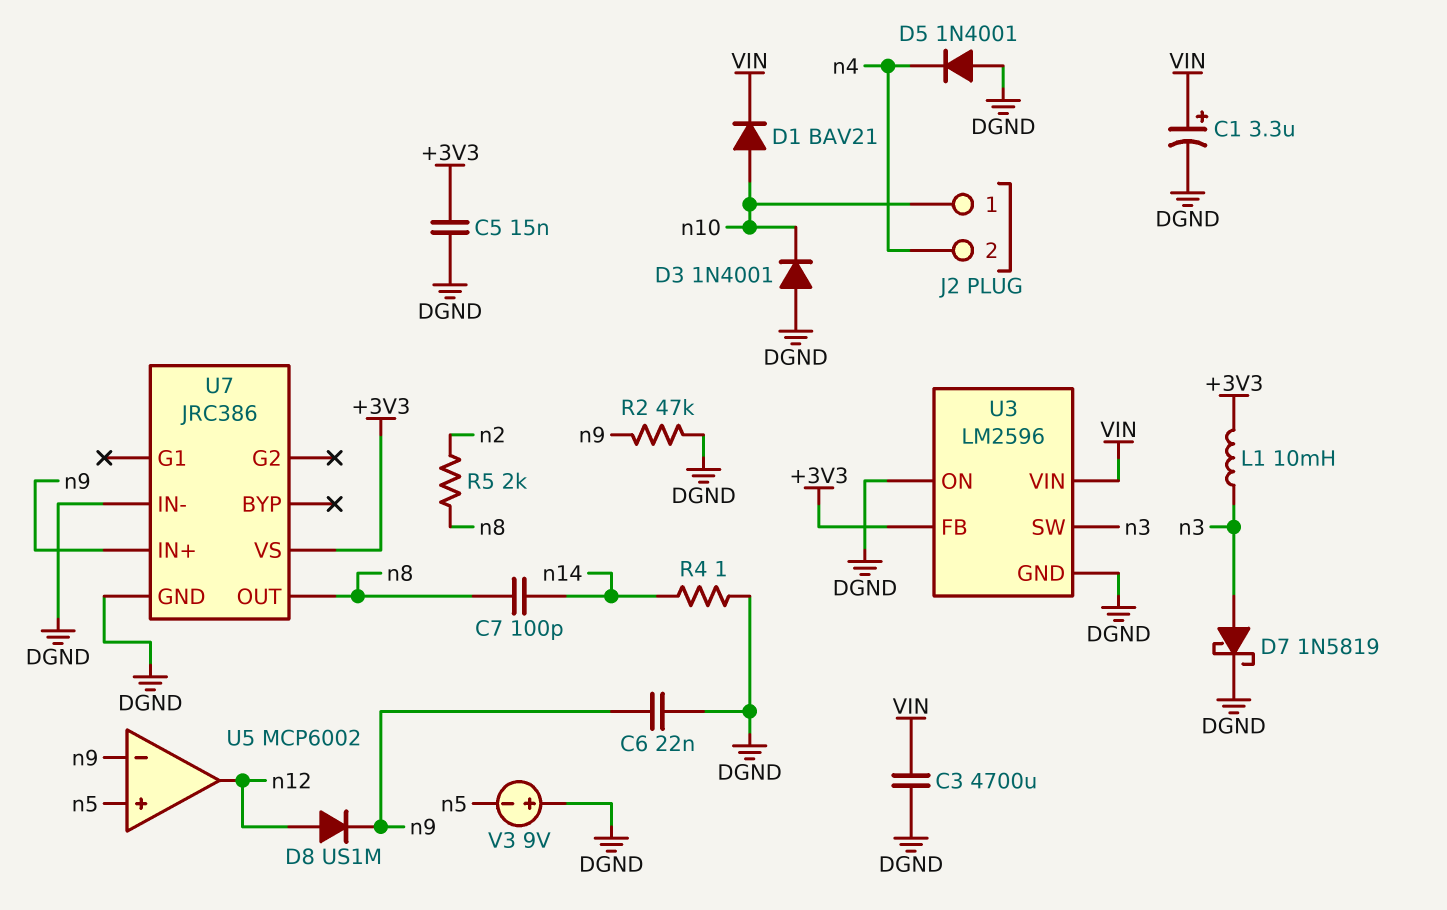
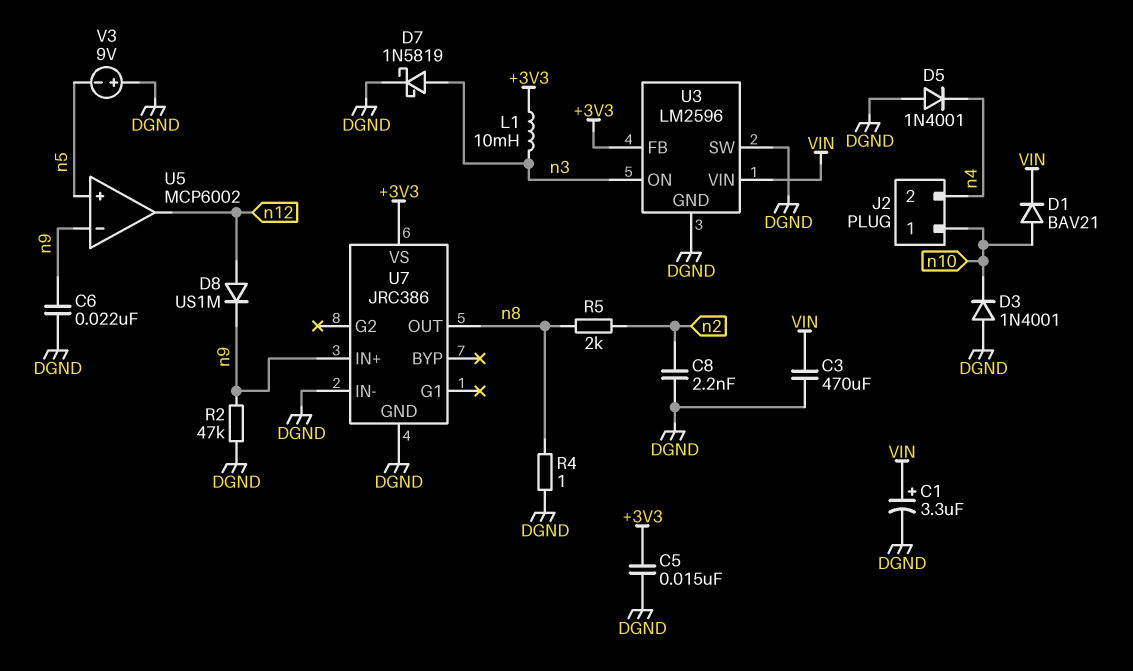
C3: 4700uF (DGND, VIN) -> 470uF (DGND, VIN)
C7: 100pF (n8, n14) -> none
C8: none -> 2.2nF (DGND, n2)
R4: 1 (DGND, n14) -> 1 (DGND, n8)
U3 pin ON: DGND -> n3
U3 pin SW: n3 -> DGND

